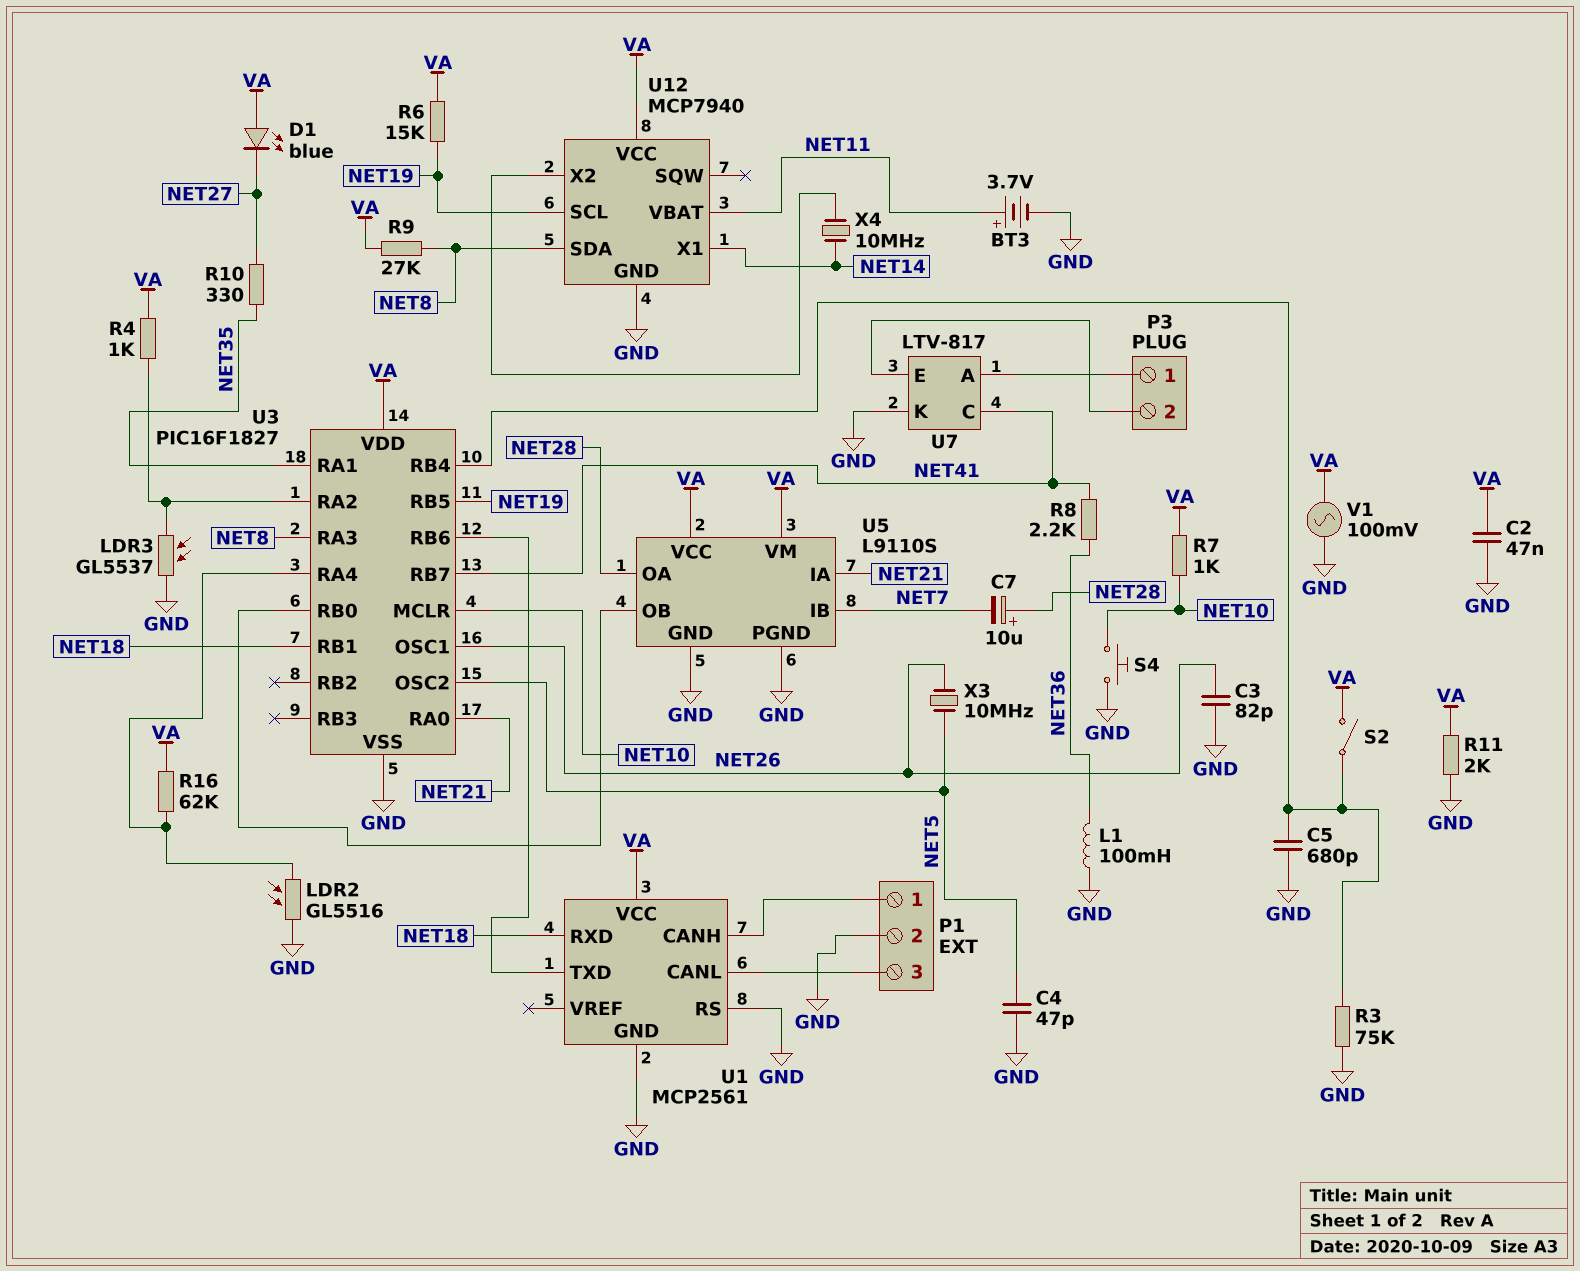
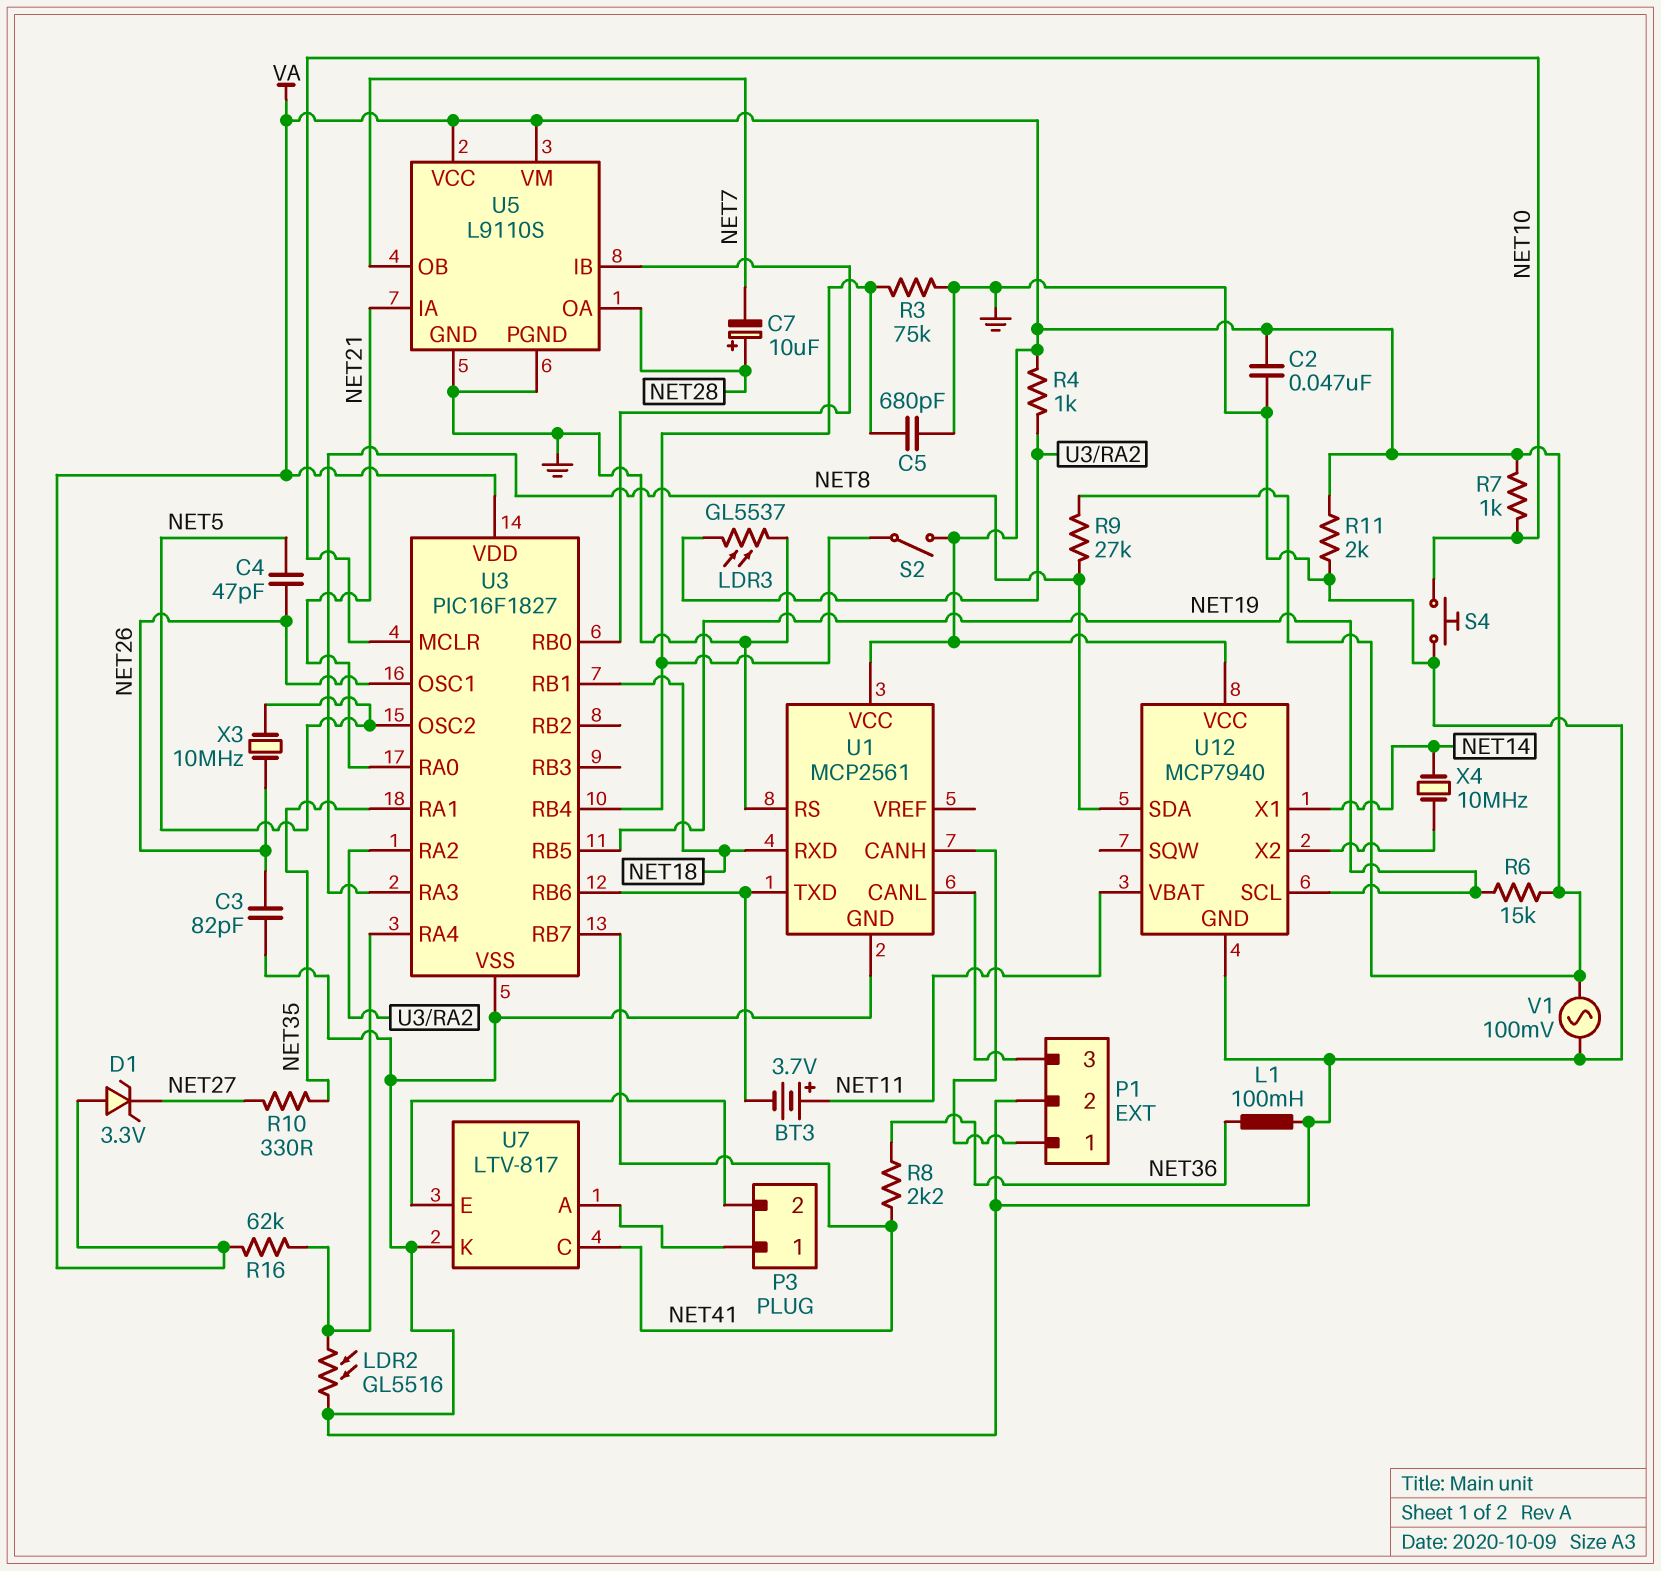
BT3: 3.7V (plus NET11, minus GND) -> 3.7V (plus NET11, minus U1/TXD)
C4: 47pF (GND, NET5) -> 47pF (NET5, NET26)
D1: LED blue (A VA, K NET27) -> zener 3.3V (A VA, K NET27)
U5 pin IB: NET7 -> U3/RB0
U5 pin OB: U3/RB0 -> NET7

